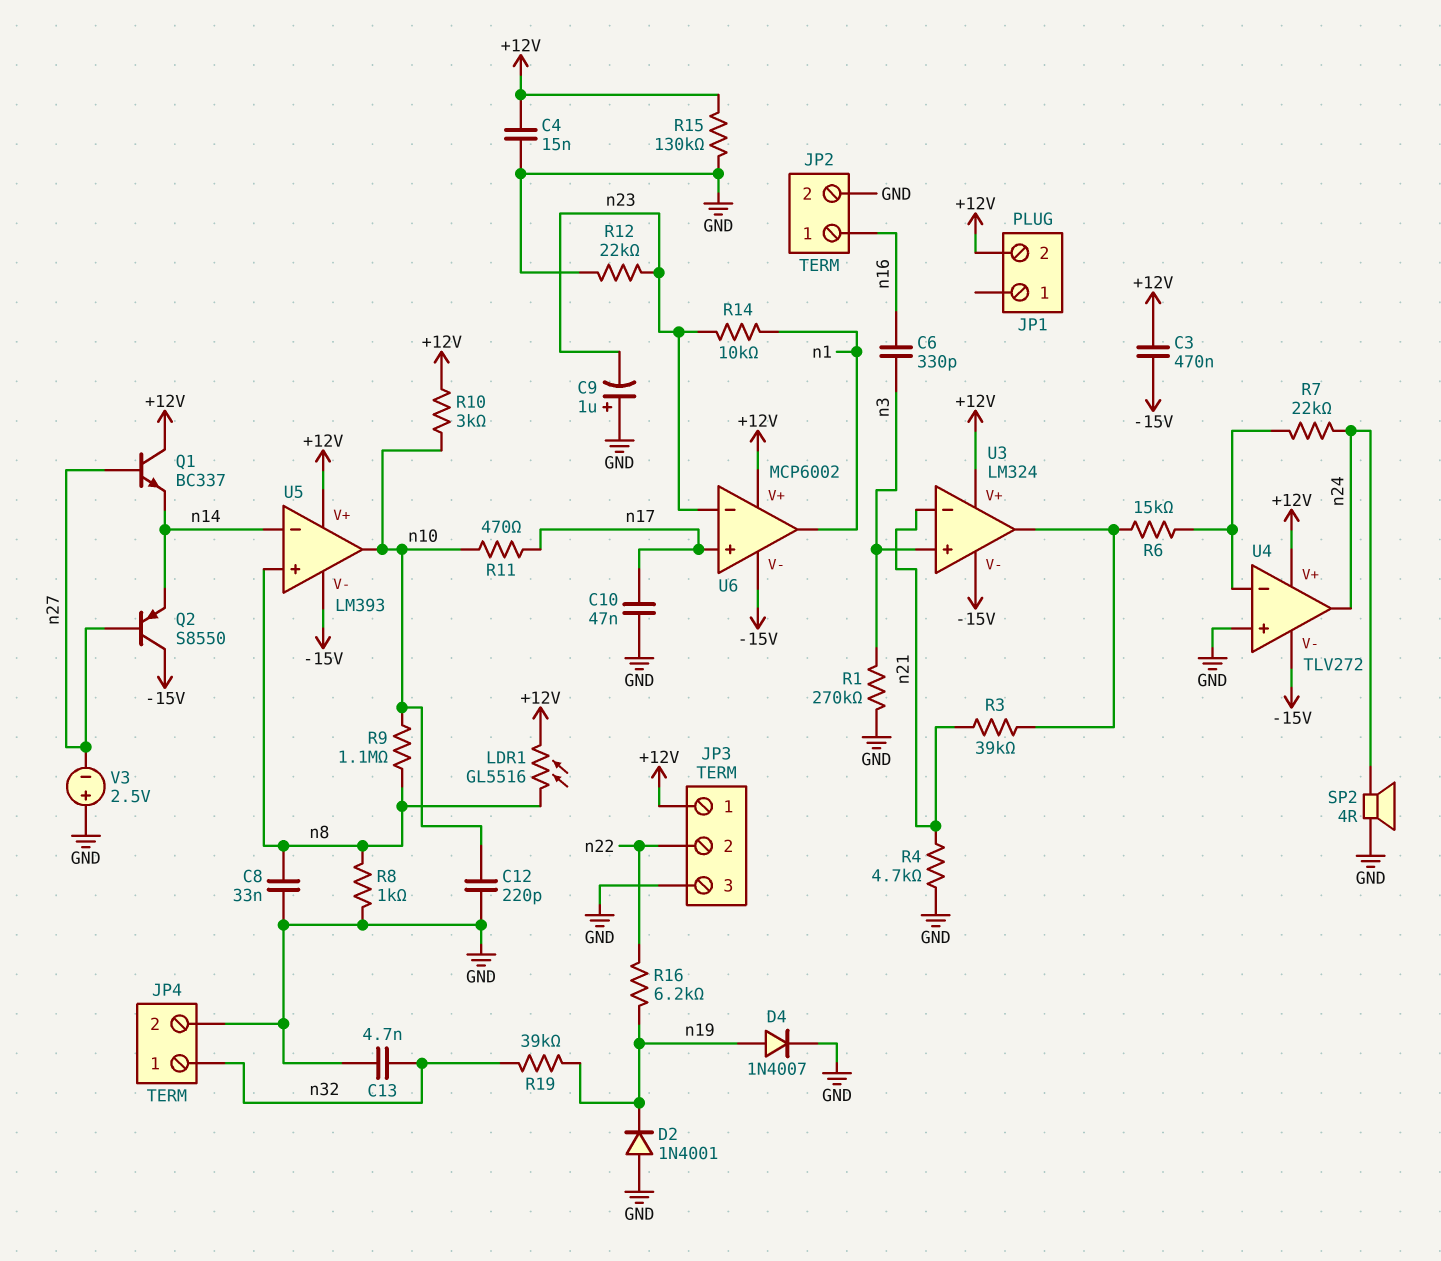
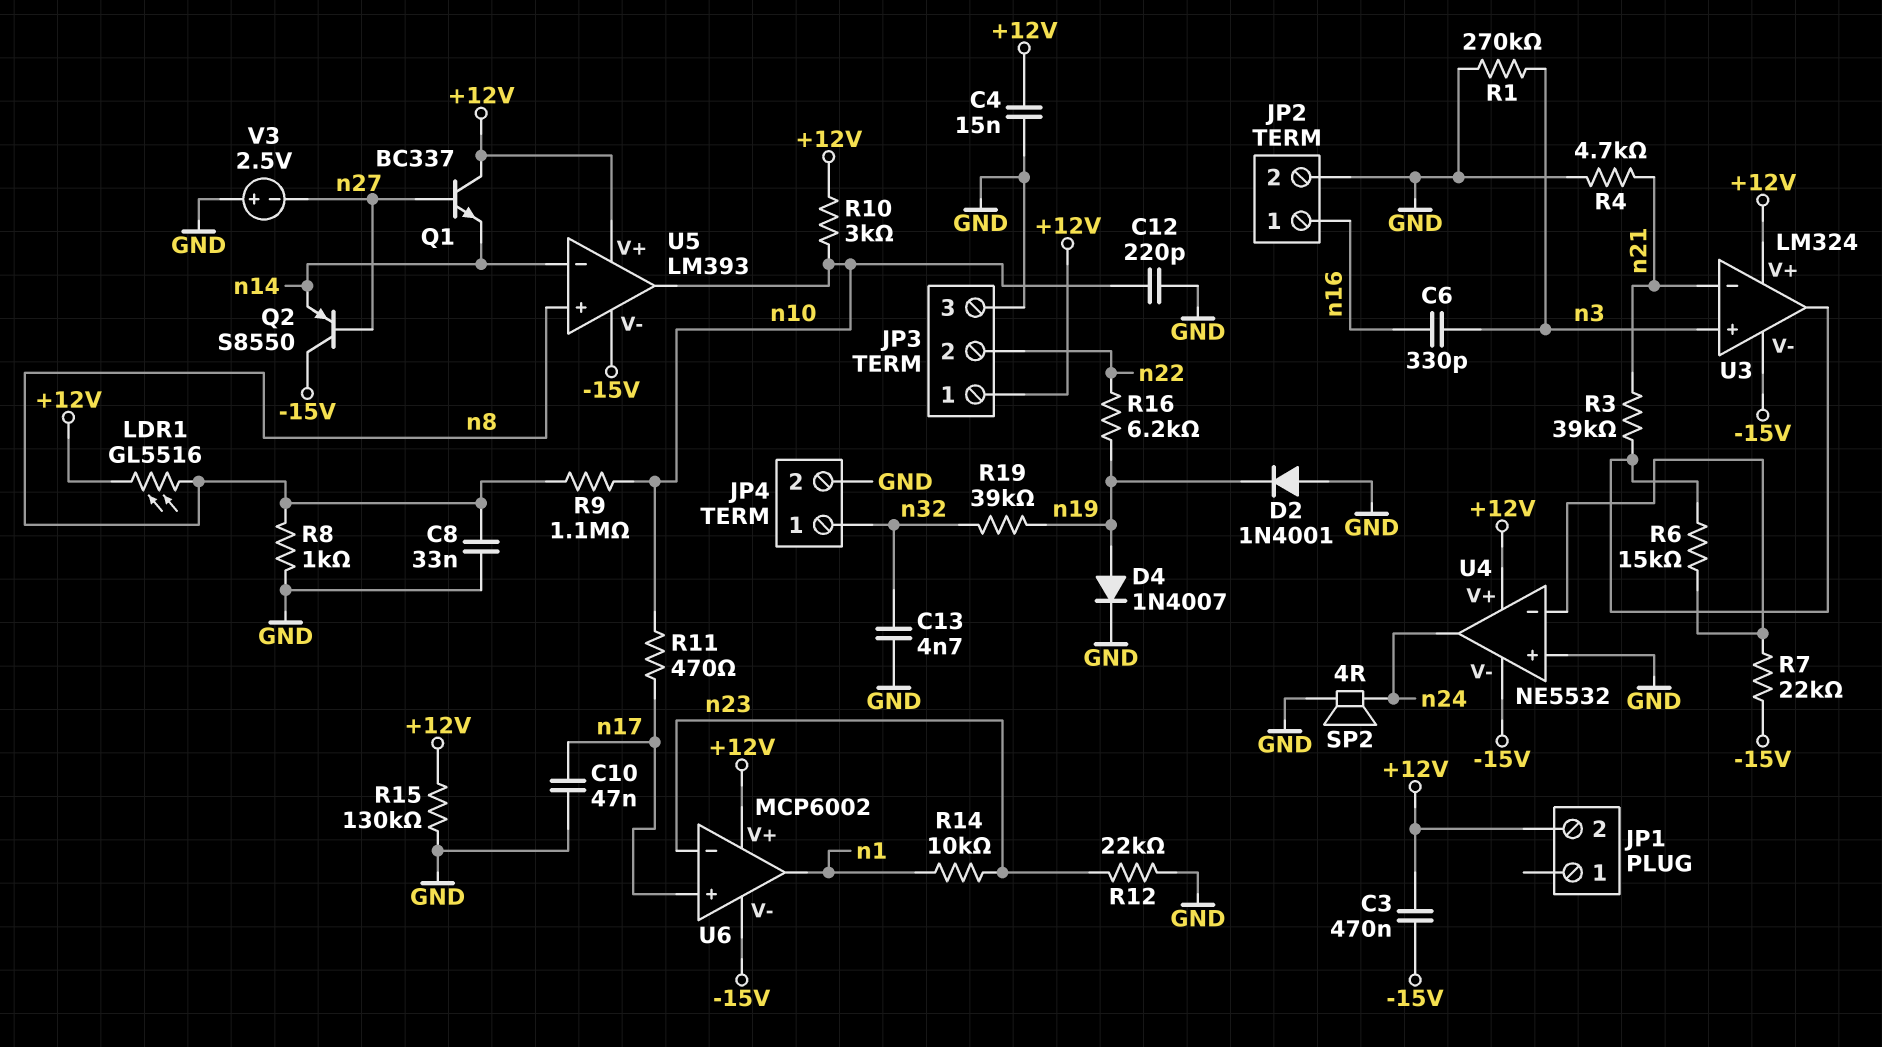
C9: 1uF (plus GND, minus n23) -> none
R7: 22k (U4/in-, n24) -> 22k (-15V, U4/in-)
U4: TLV272 -> NE5532

